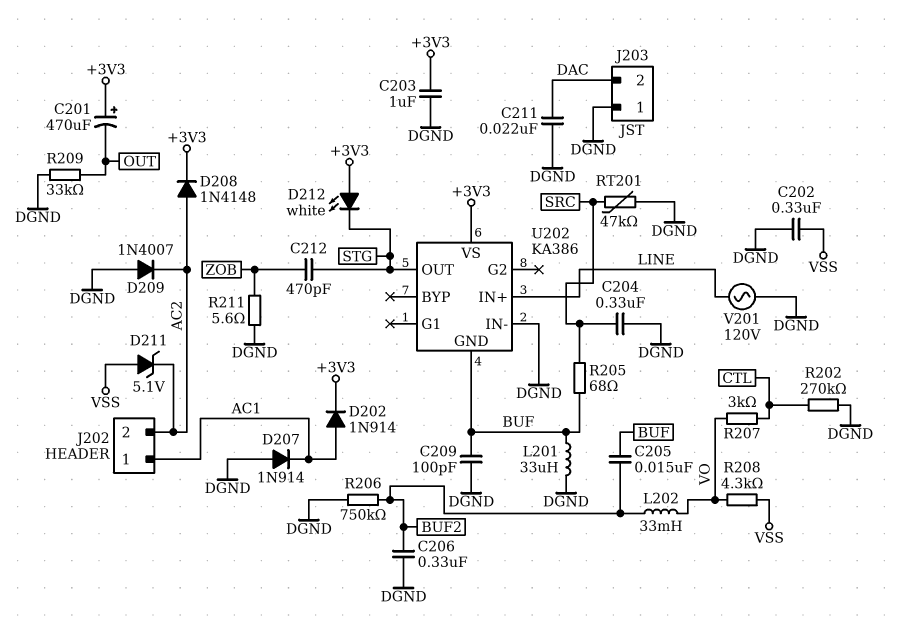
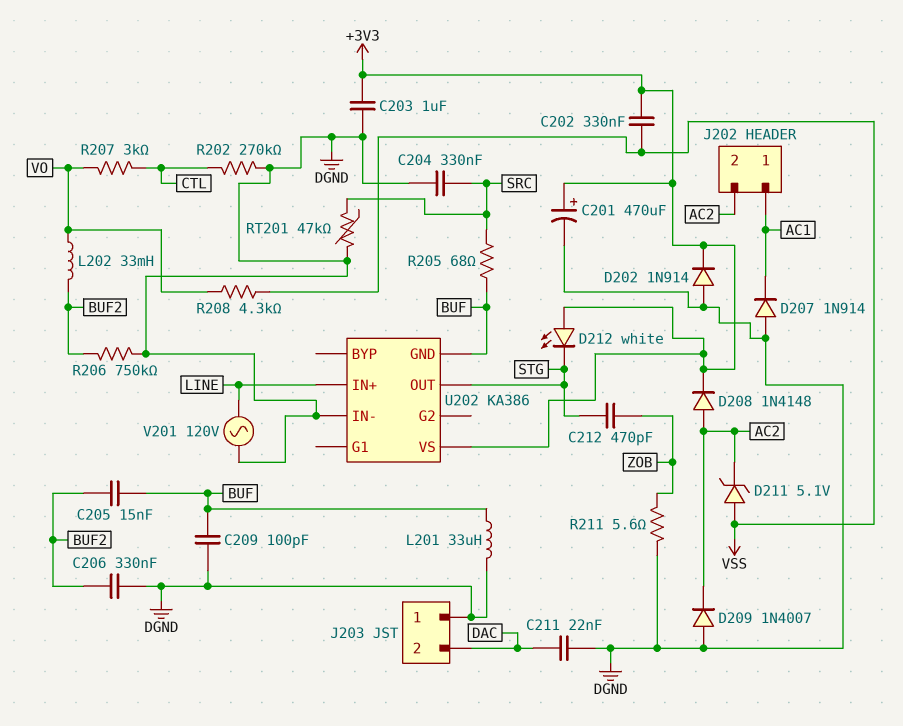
C201: 470uF (plus +3V3, minus OUT) -> 470uF (plus +3V3, minus DGND)
C202: 330nF (DGND, VSS) -> 330nF (+3V3, VSS)
D202: diode 1N914 (A AC1, K +3V3) -> diode 1N914 (A DGND, K +3V3)
R209: 33k (DGND, OUT) -> none

